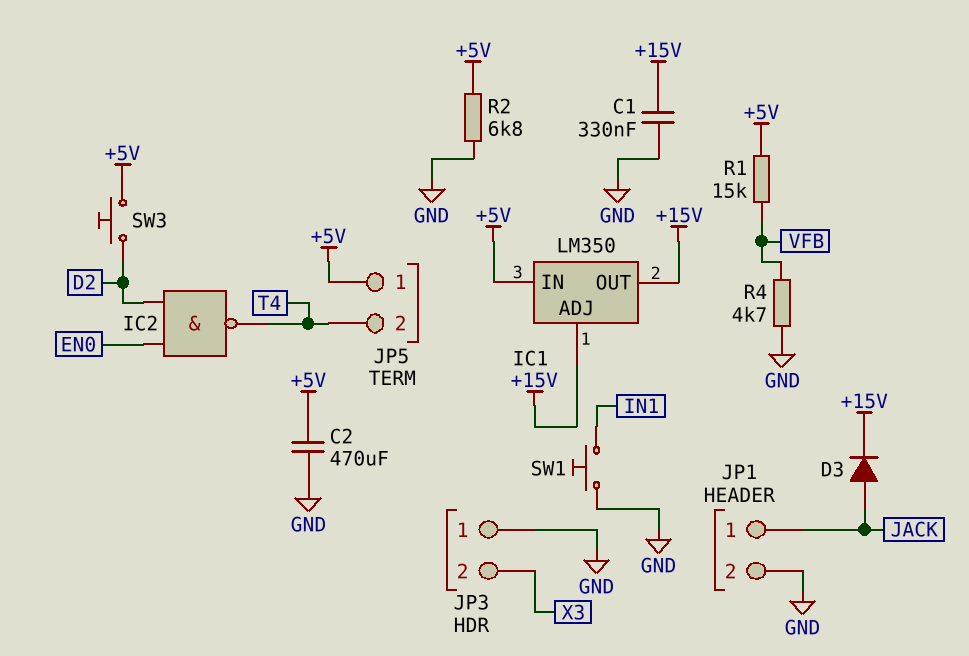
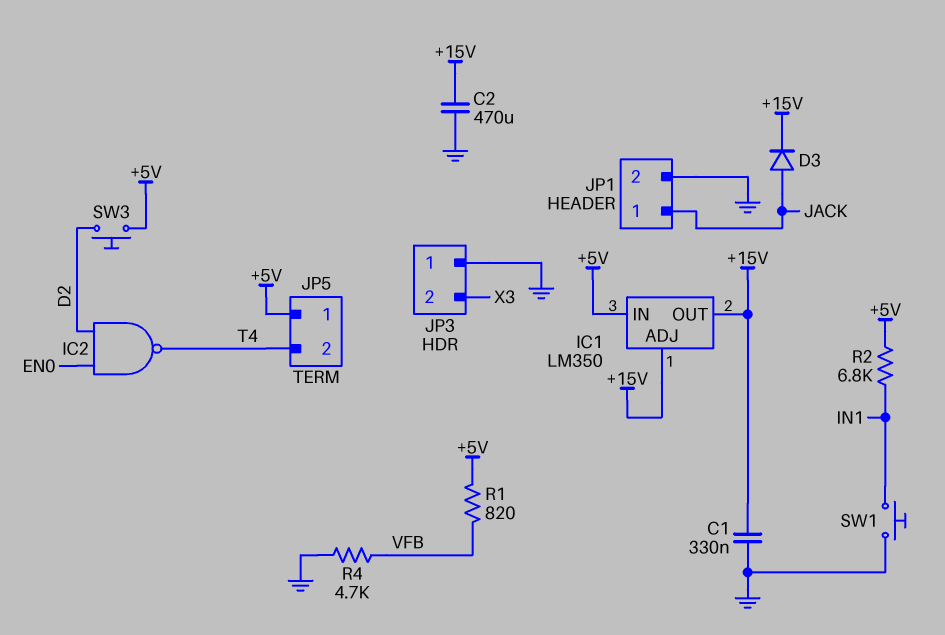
C2: 470uF (+5V, GND) -> 470uF (+15V, GND)
R1: 15k (+5V, VFB) -> 820 (+5V, VFB)
R2: 6.8k (+5V, GND) -> 6.8k (+5V, IN1)

